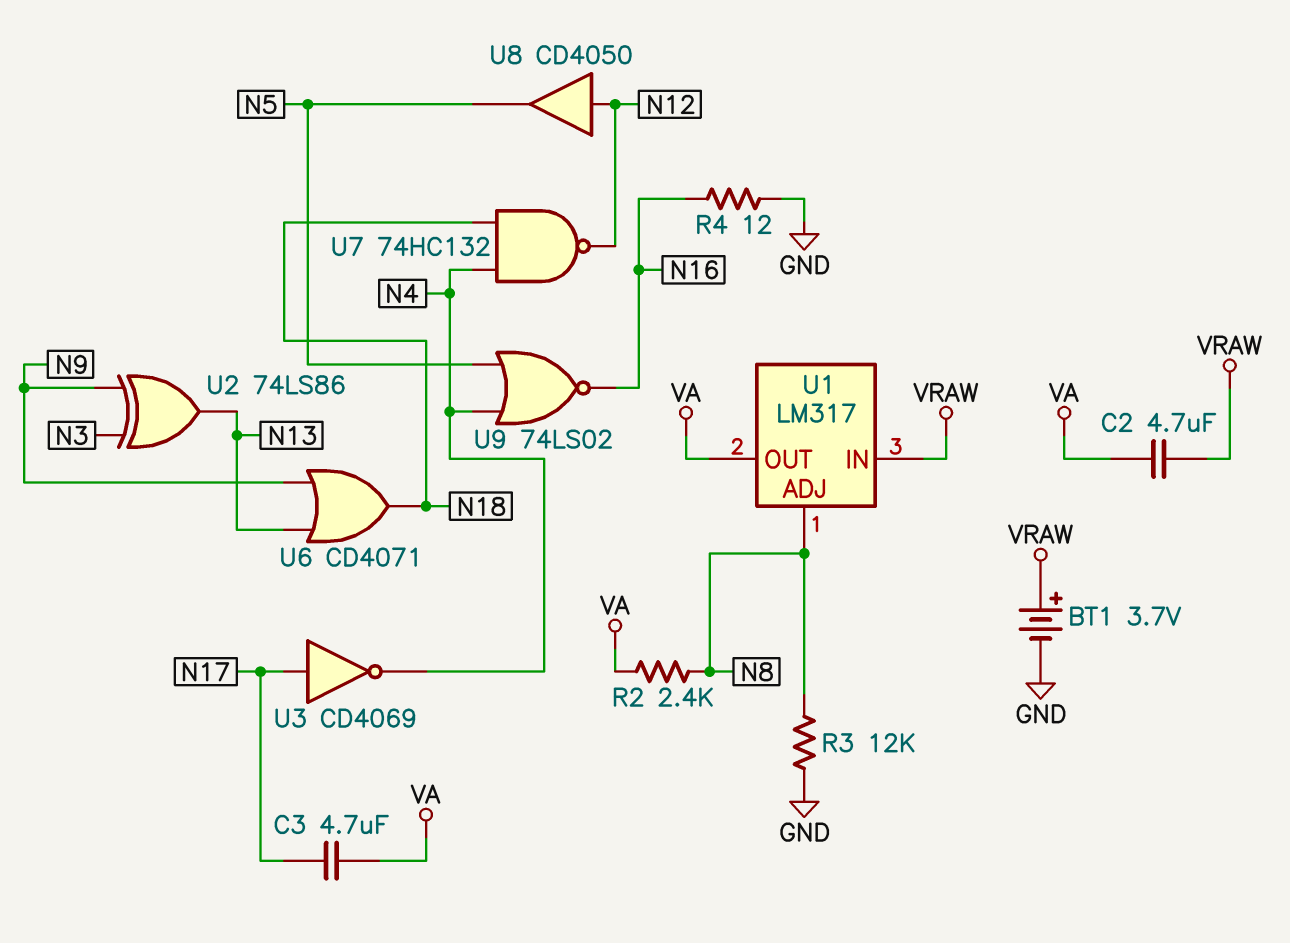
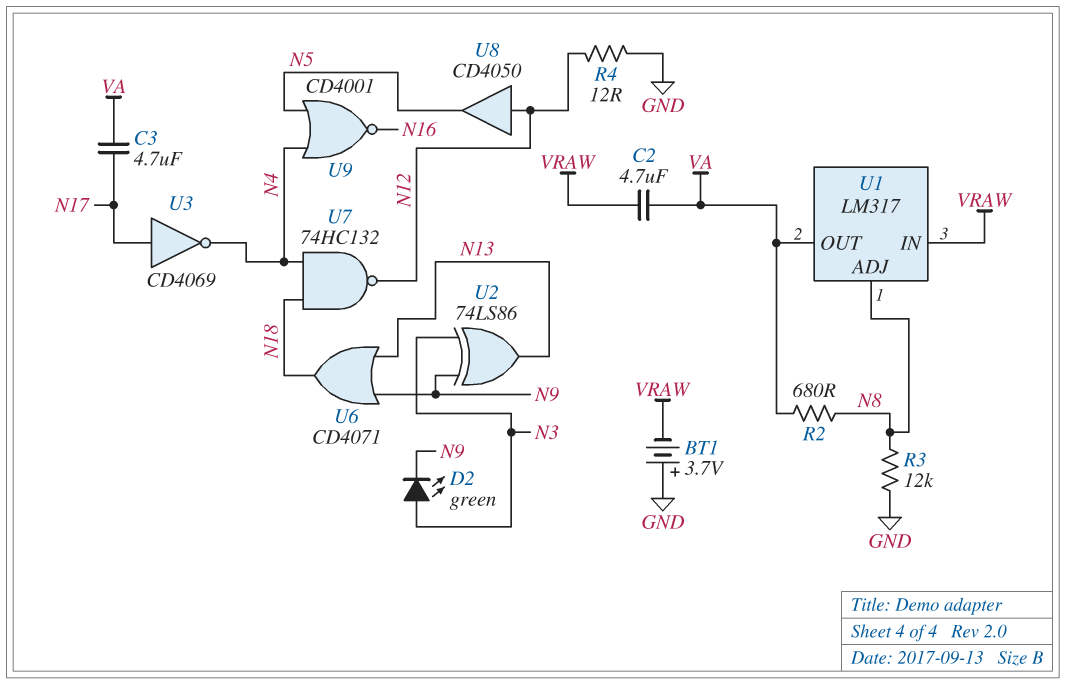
BT1: 3.7V (plus VRAW, minus GND) -> 3.7V (plus GND, minus VRAW)
D2: none -> LED green (A N3, K N9)
R2: 2.4k (N8, VA) -> 680 (N8, VA)
R4: 12 (GND, N16) -> 12 (GND, N12)
U9: NOR 74LS02 (in N4, in N5, out N16) -> NOR CD4001 (in N4, in N5, out N16)

